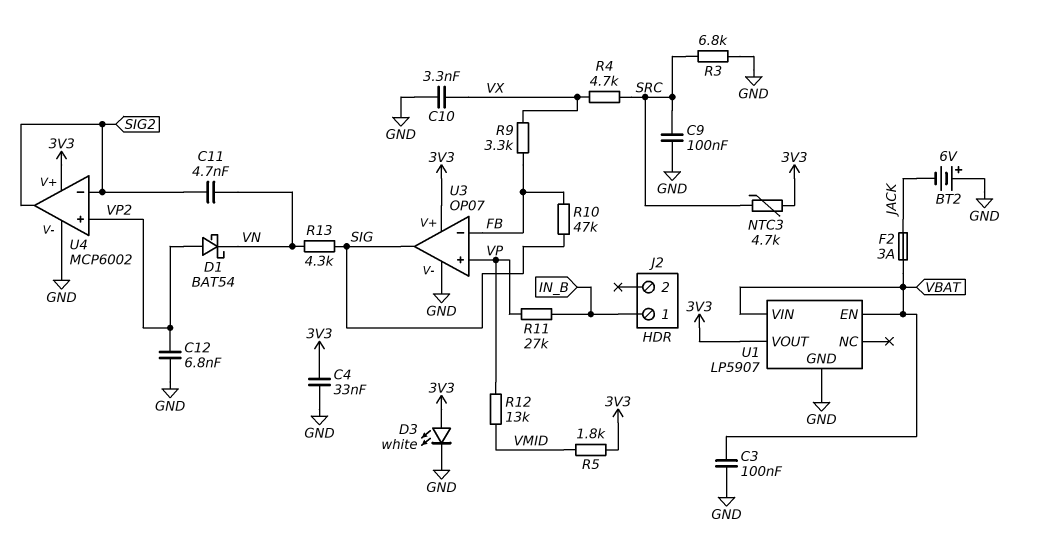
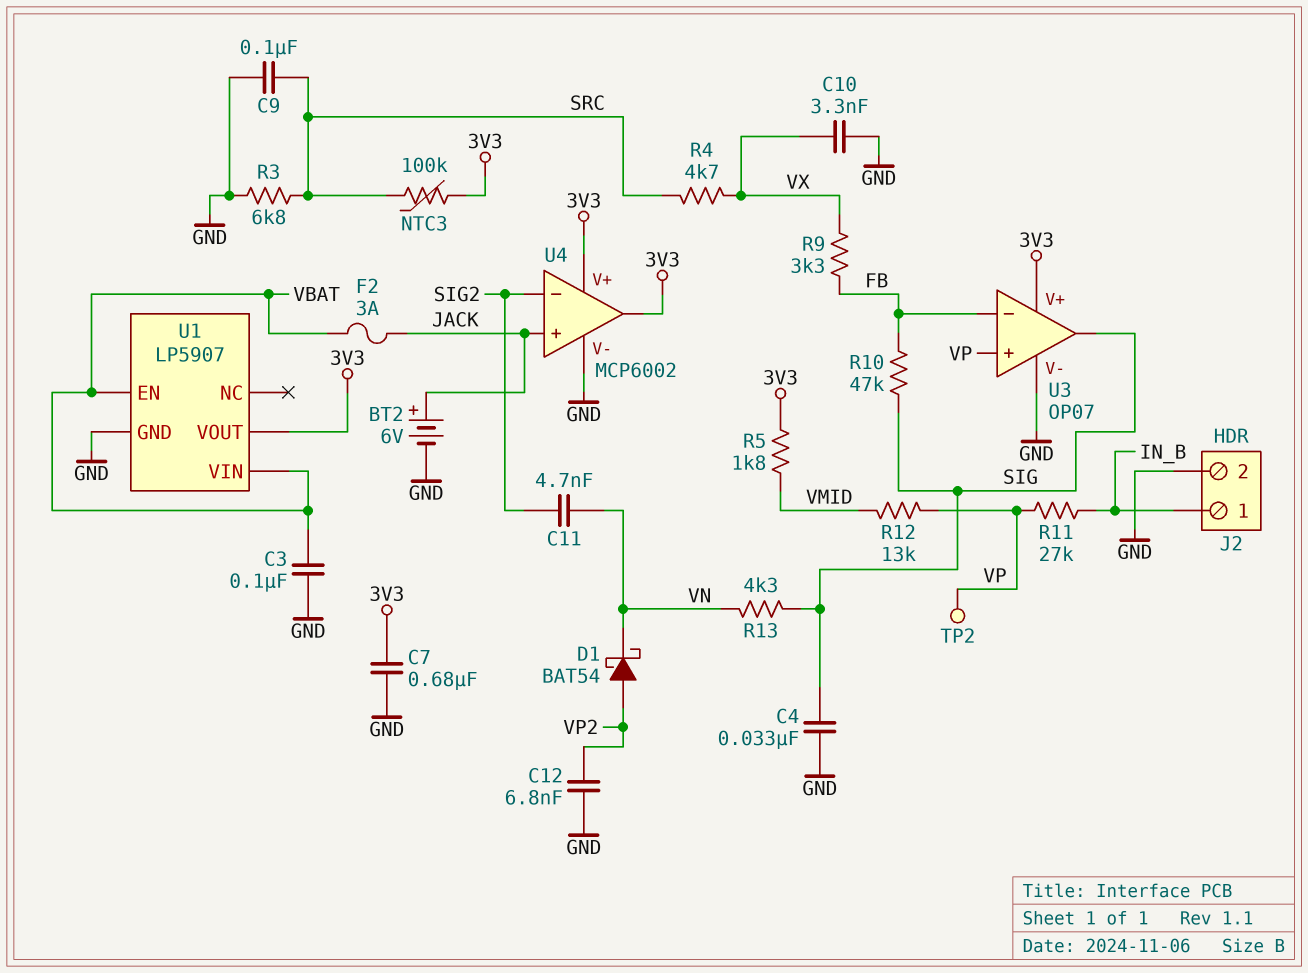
BT2: 6V (plus GND, minus JACK) -> 6V (plus JACK, minus GND)
C4: 33nF (3V3, GND) -> 33nF (GND, SIG)
C7: none -> 680nF (3V3, GND)
D3: LED white (A 3V3, K GND) -> none
J2 pin 2: none -> GND
NTC3: 4.7k (3V3, SRC) -> 100k (3V3, SRC)
TP2: none -> test point (VP)
U4 pin in+: VP2 -> JACK
U4 pin out: SIG2 -> 3V3

